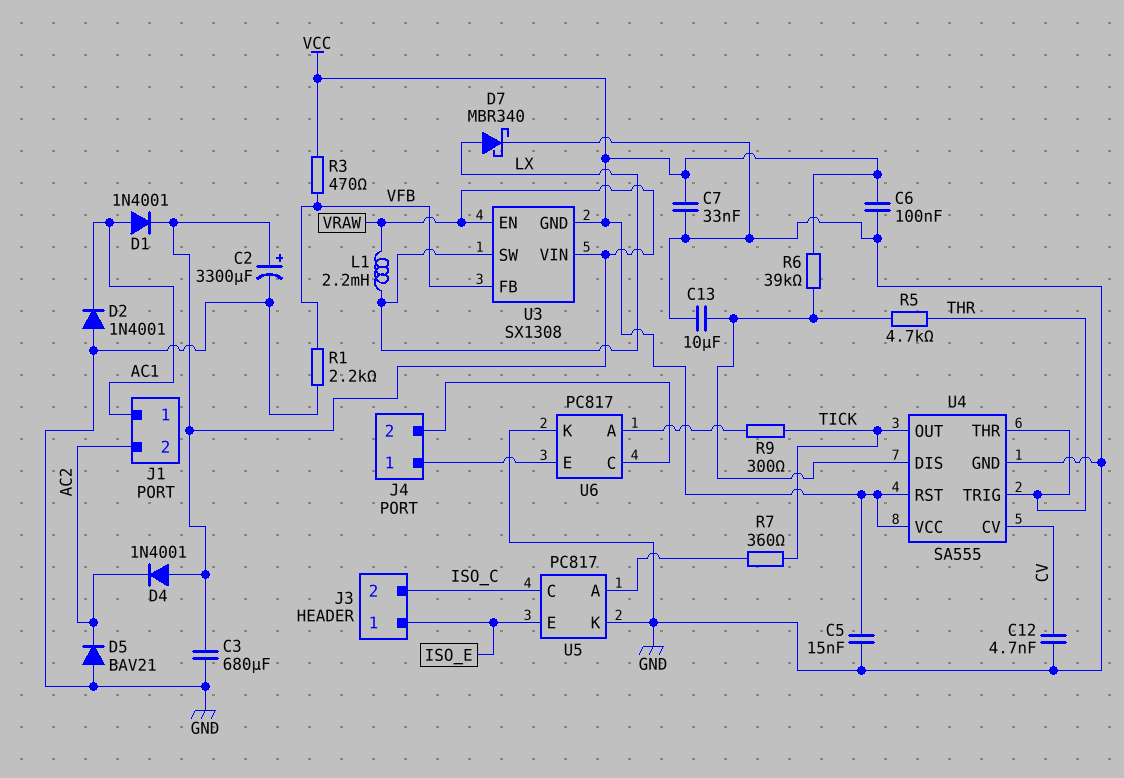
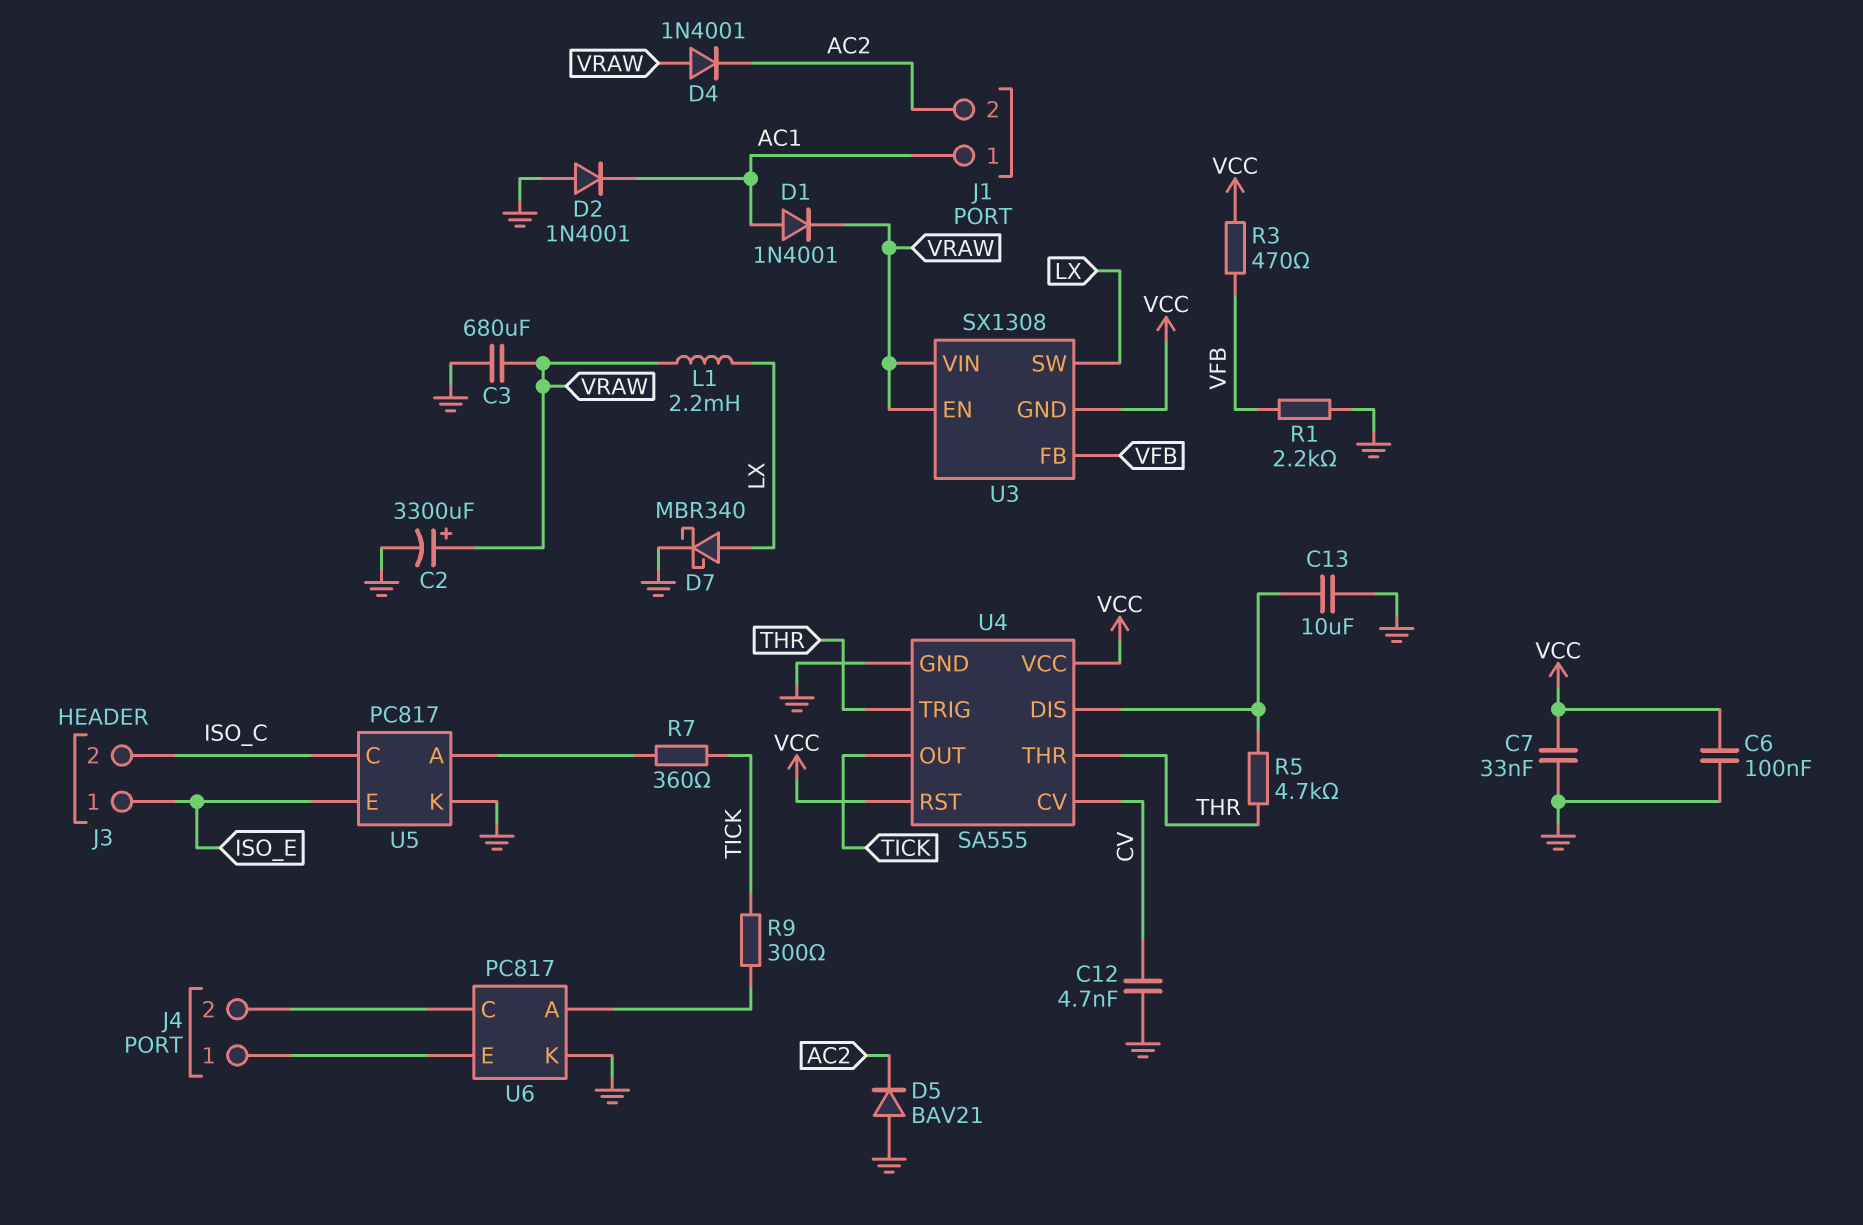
C5: 15nF (GND, VCC) -> none
R6: 39k (U4/DIS, VCC) -> none

